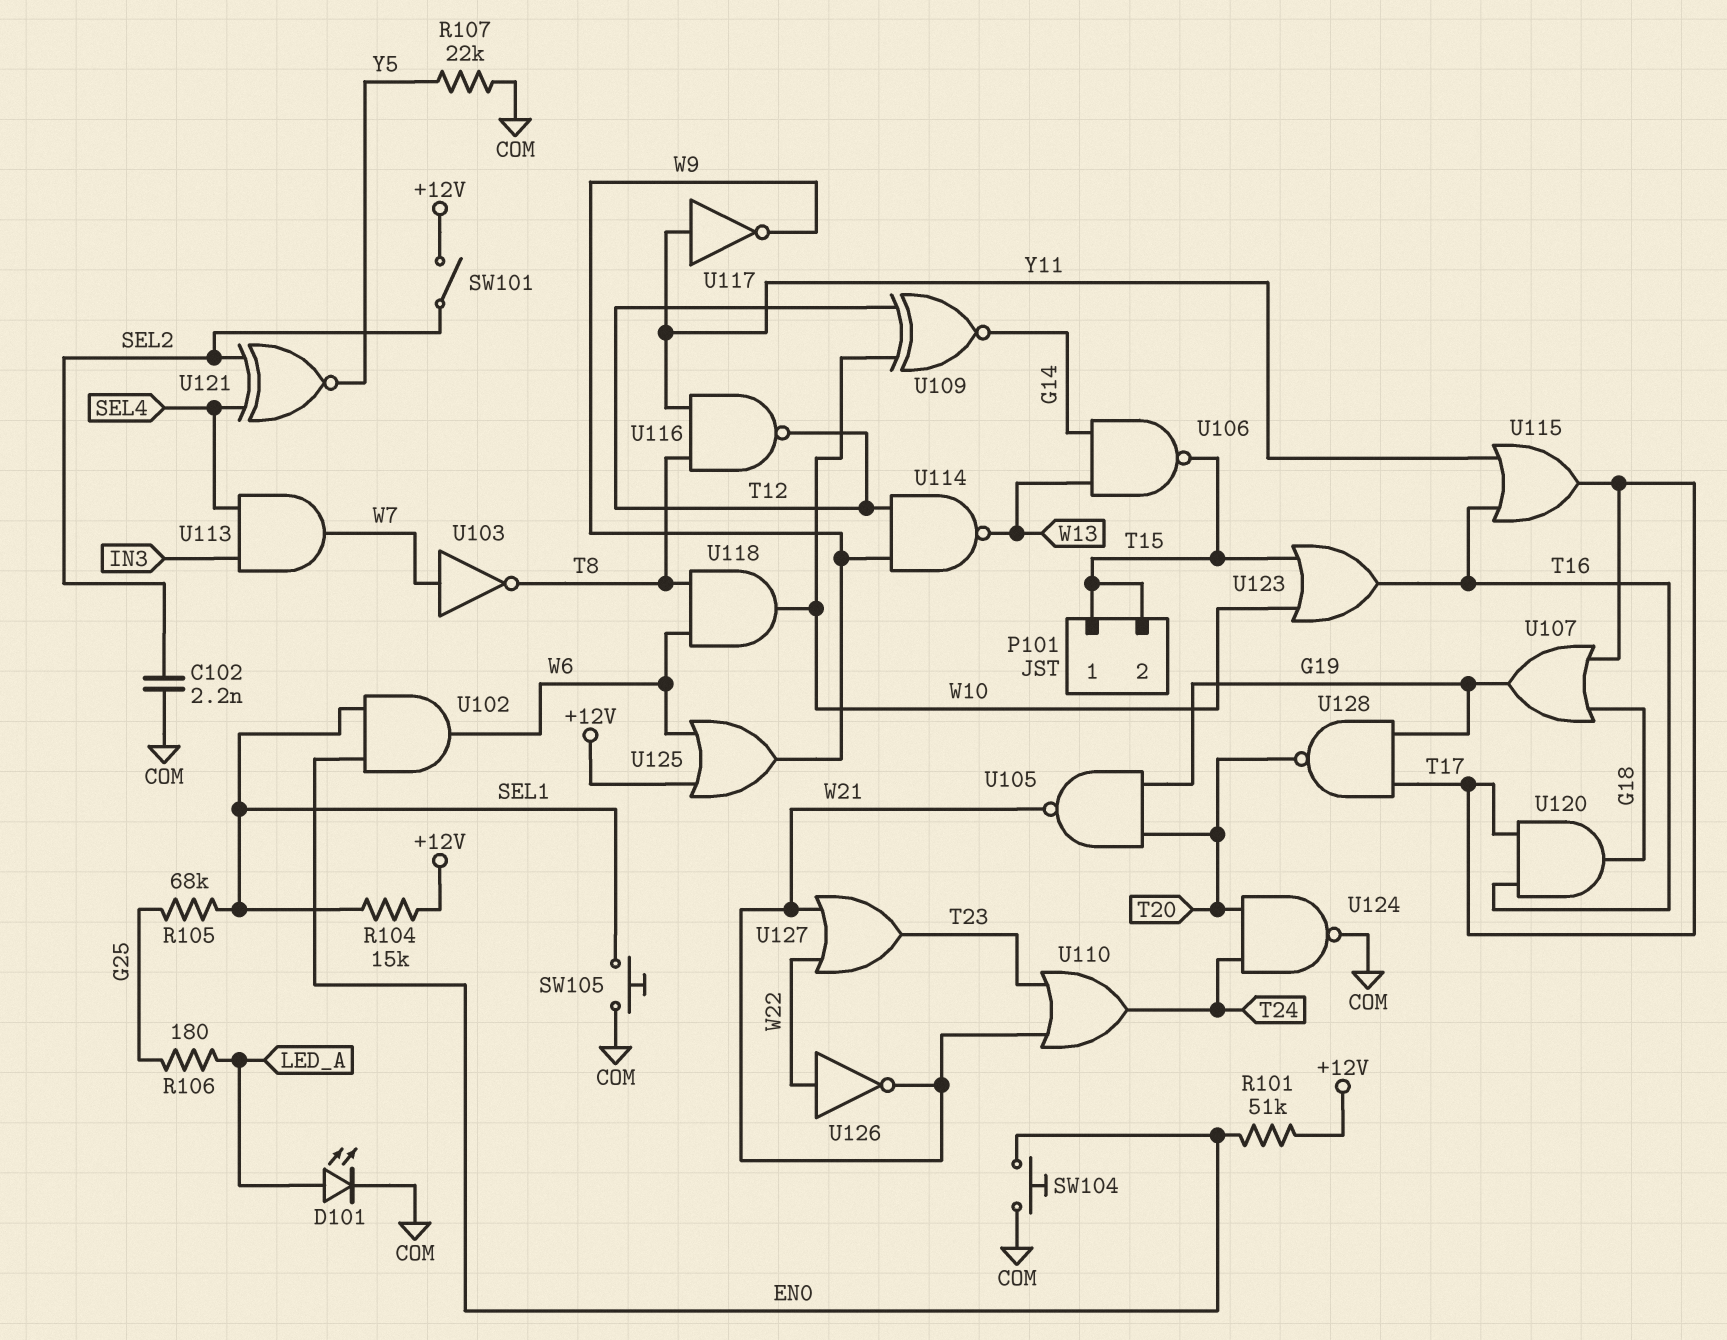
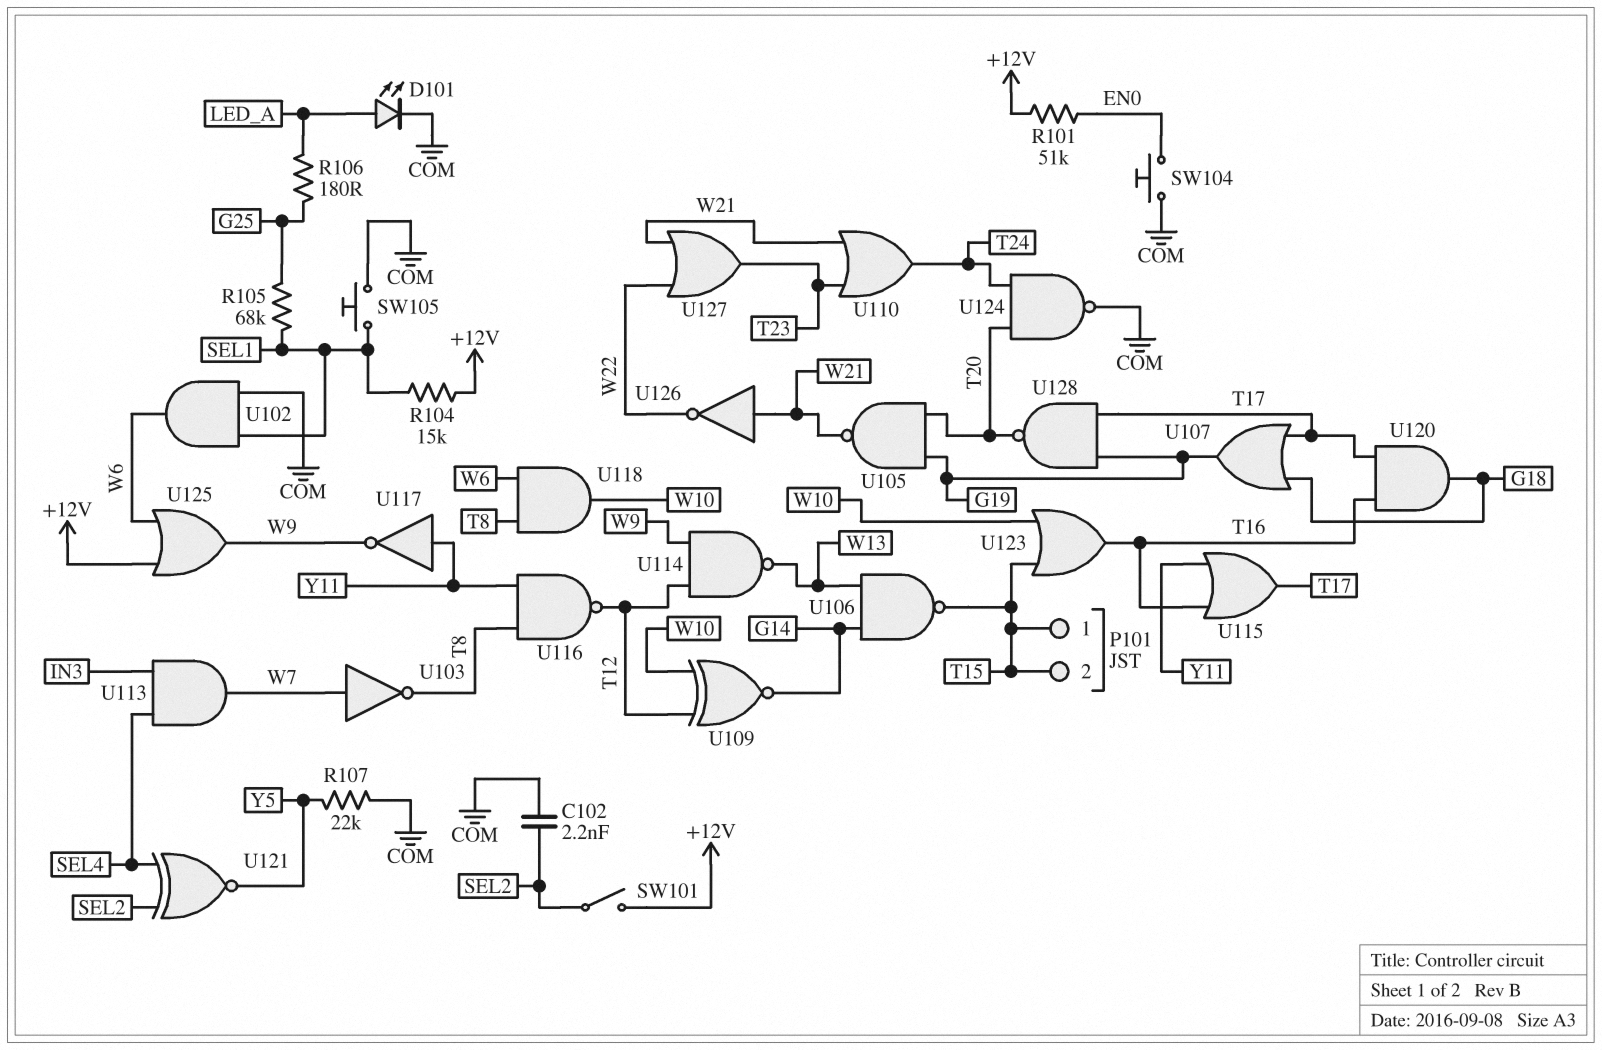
U102: AND (in EN0, in SEL1, out W6) -> AND (in COM, in SEL1, out W6)
U126: NOT (in W22, out W21) -> NOT (in W21, out W22)

